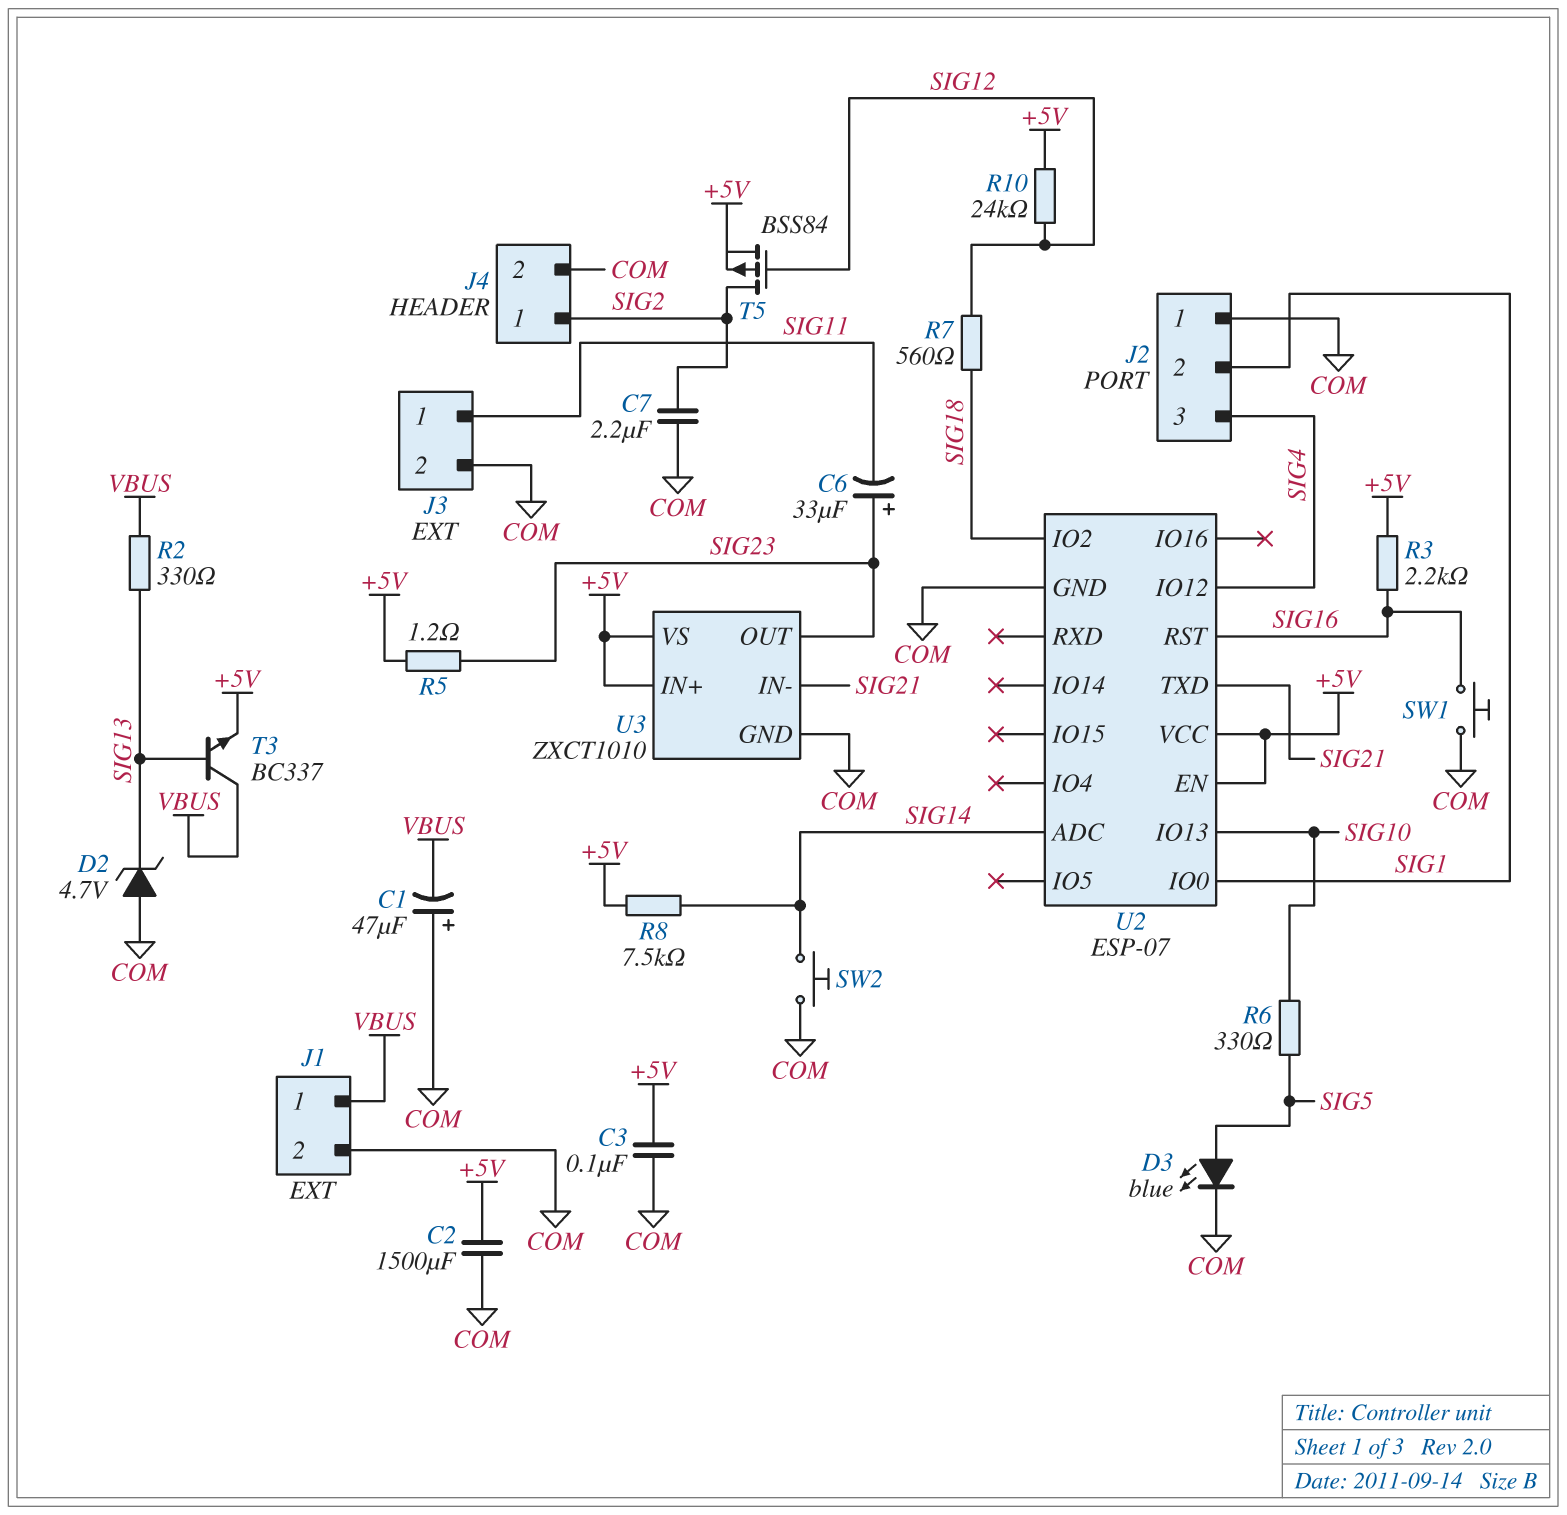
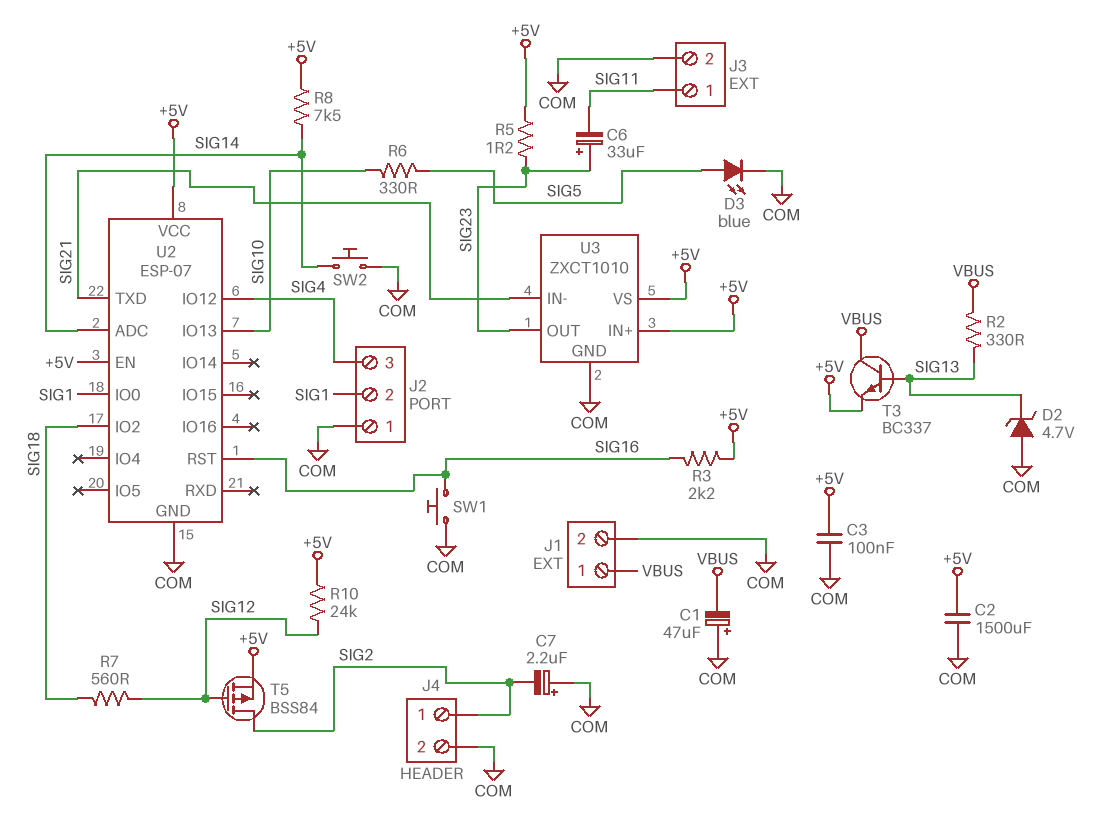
C7: 2.2uF (COM, SIG2) -> 2.2uF (plus COM, minus SIG2)

